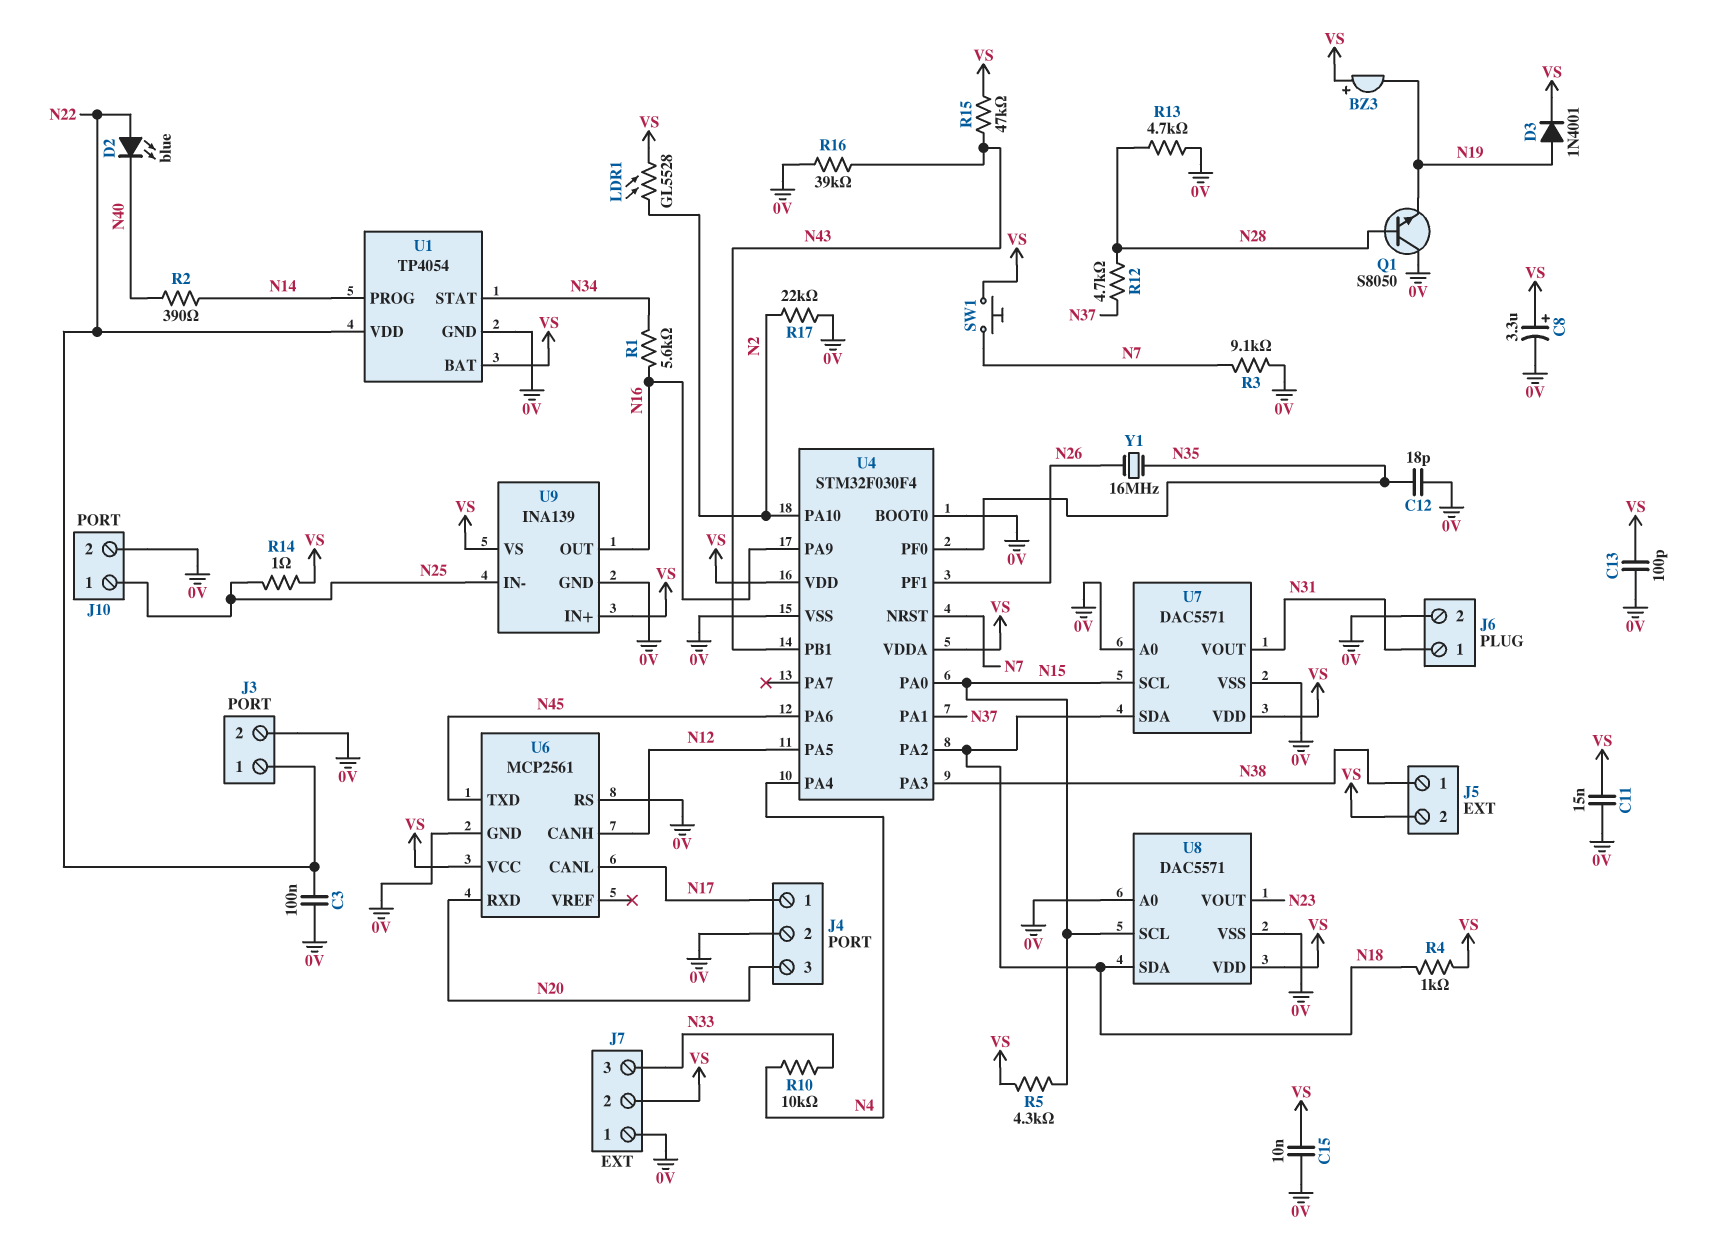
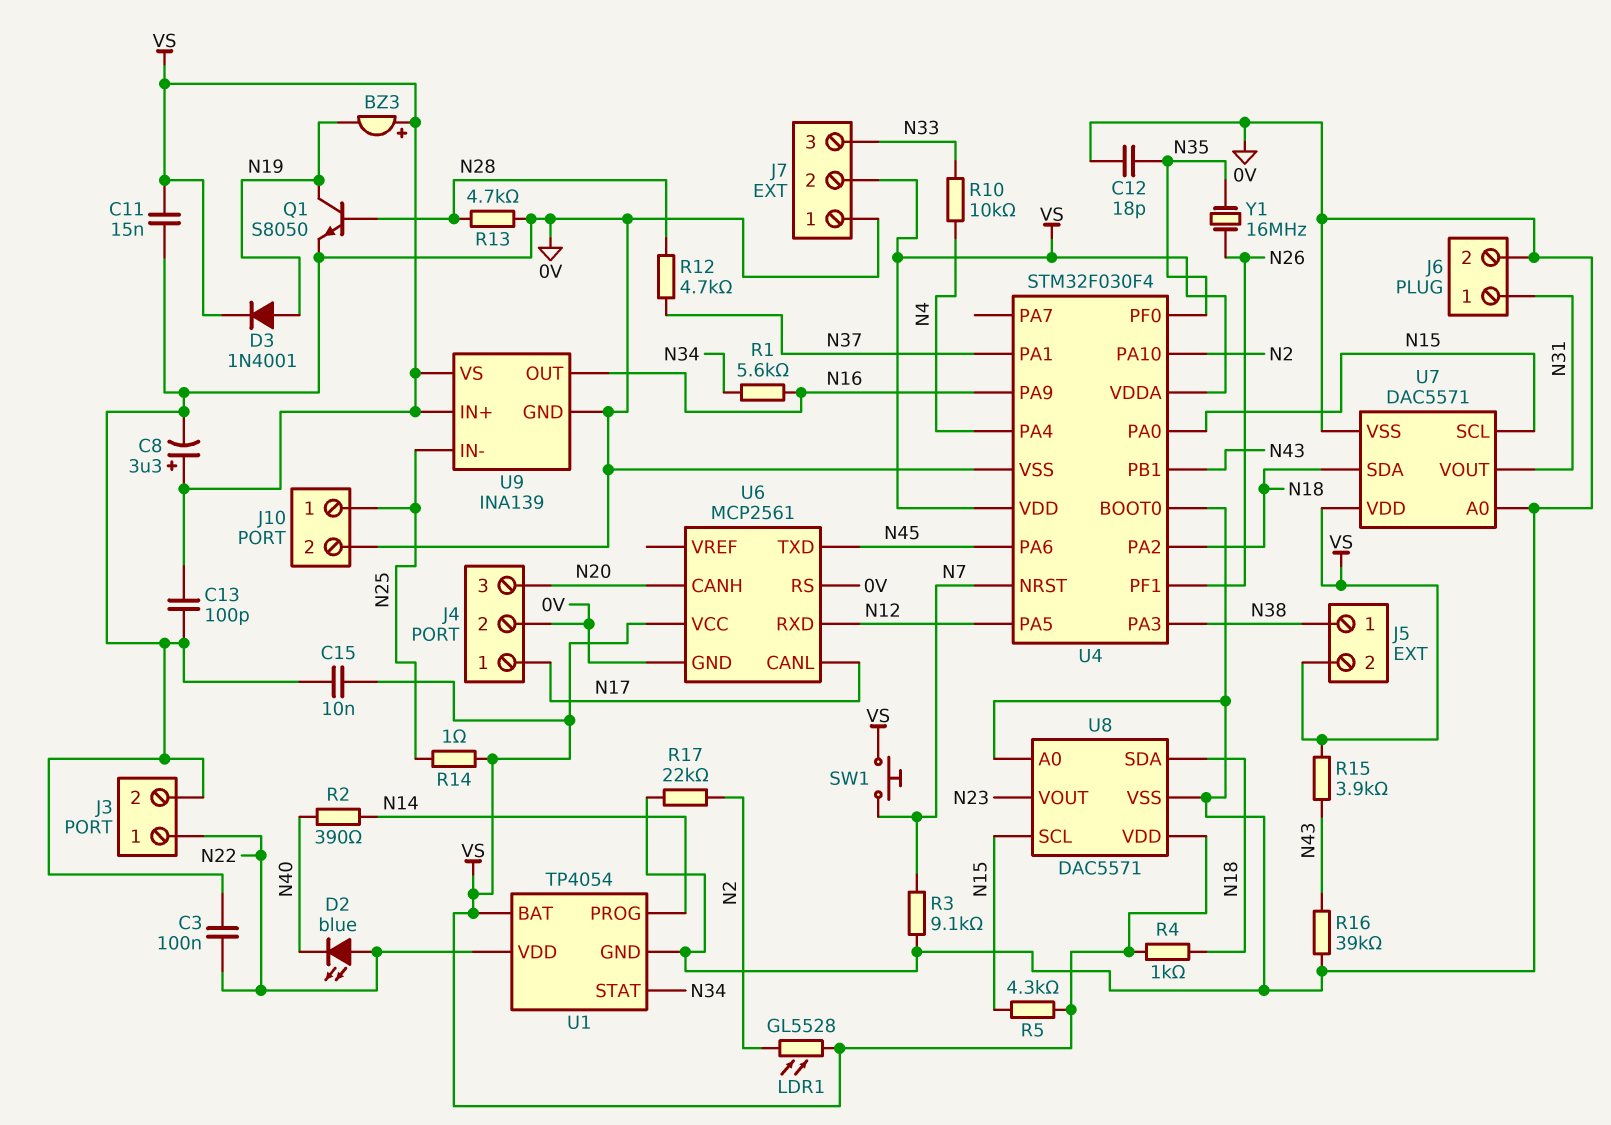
Q1: NPN S8050 (B N28, C 0V, E N19) -> NPN S8050 (B N28, C N19, E 0V)
R15: 47k (N43, VS) -> 3.9k (N43, VS)
U6 pin CANH: N12 -> N20
U6 pin RXD: N20 -> N12

